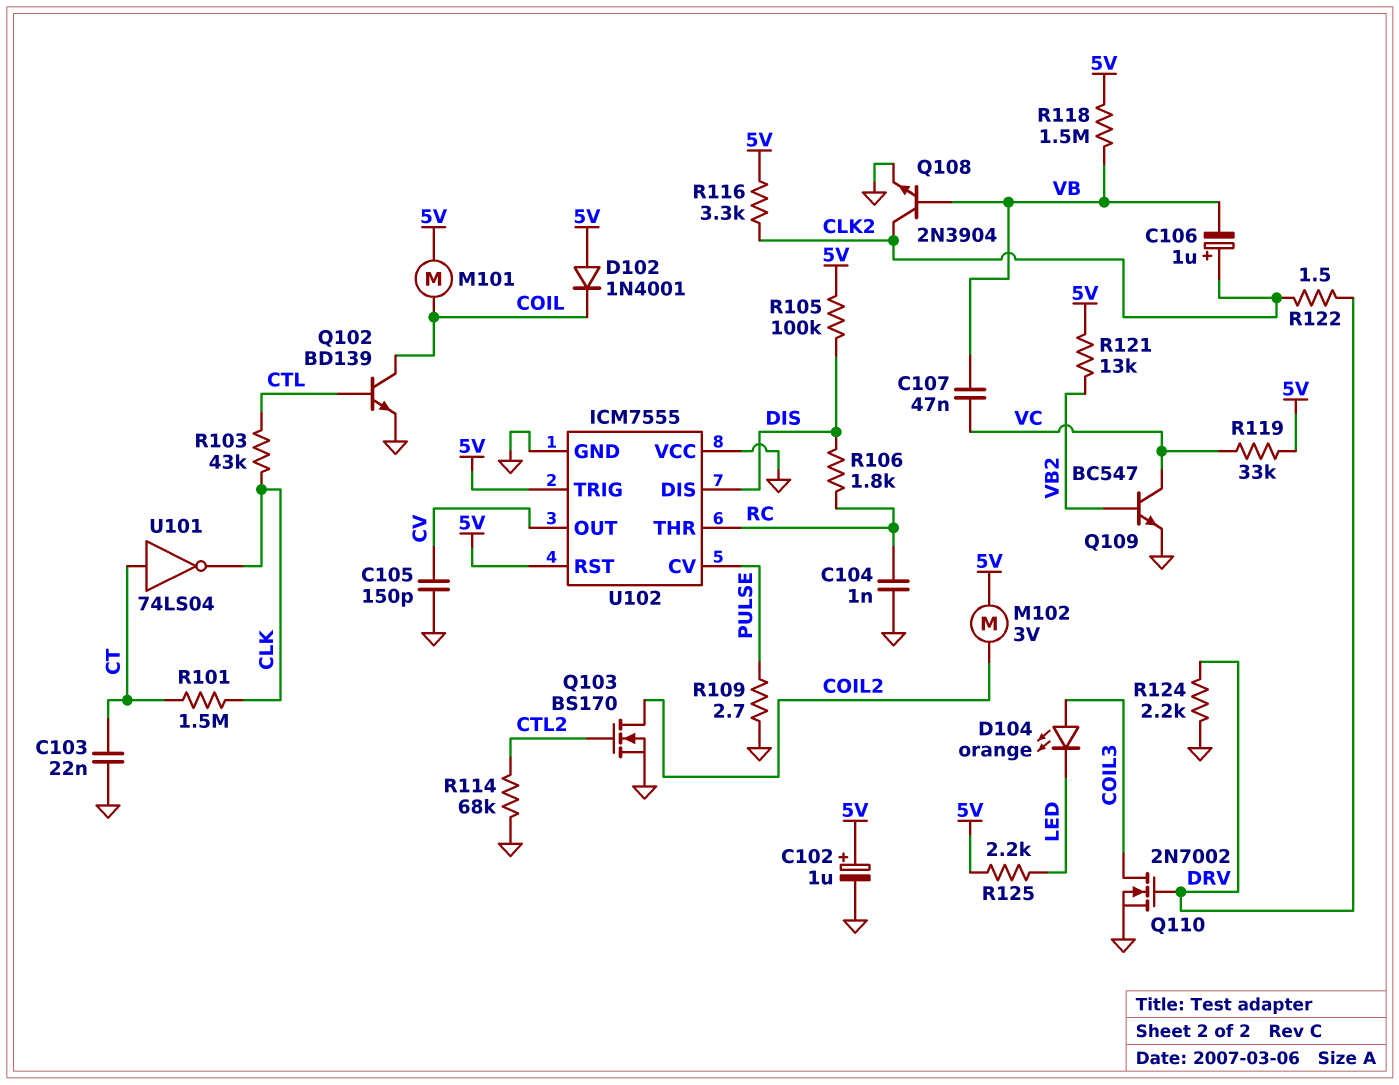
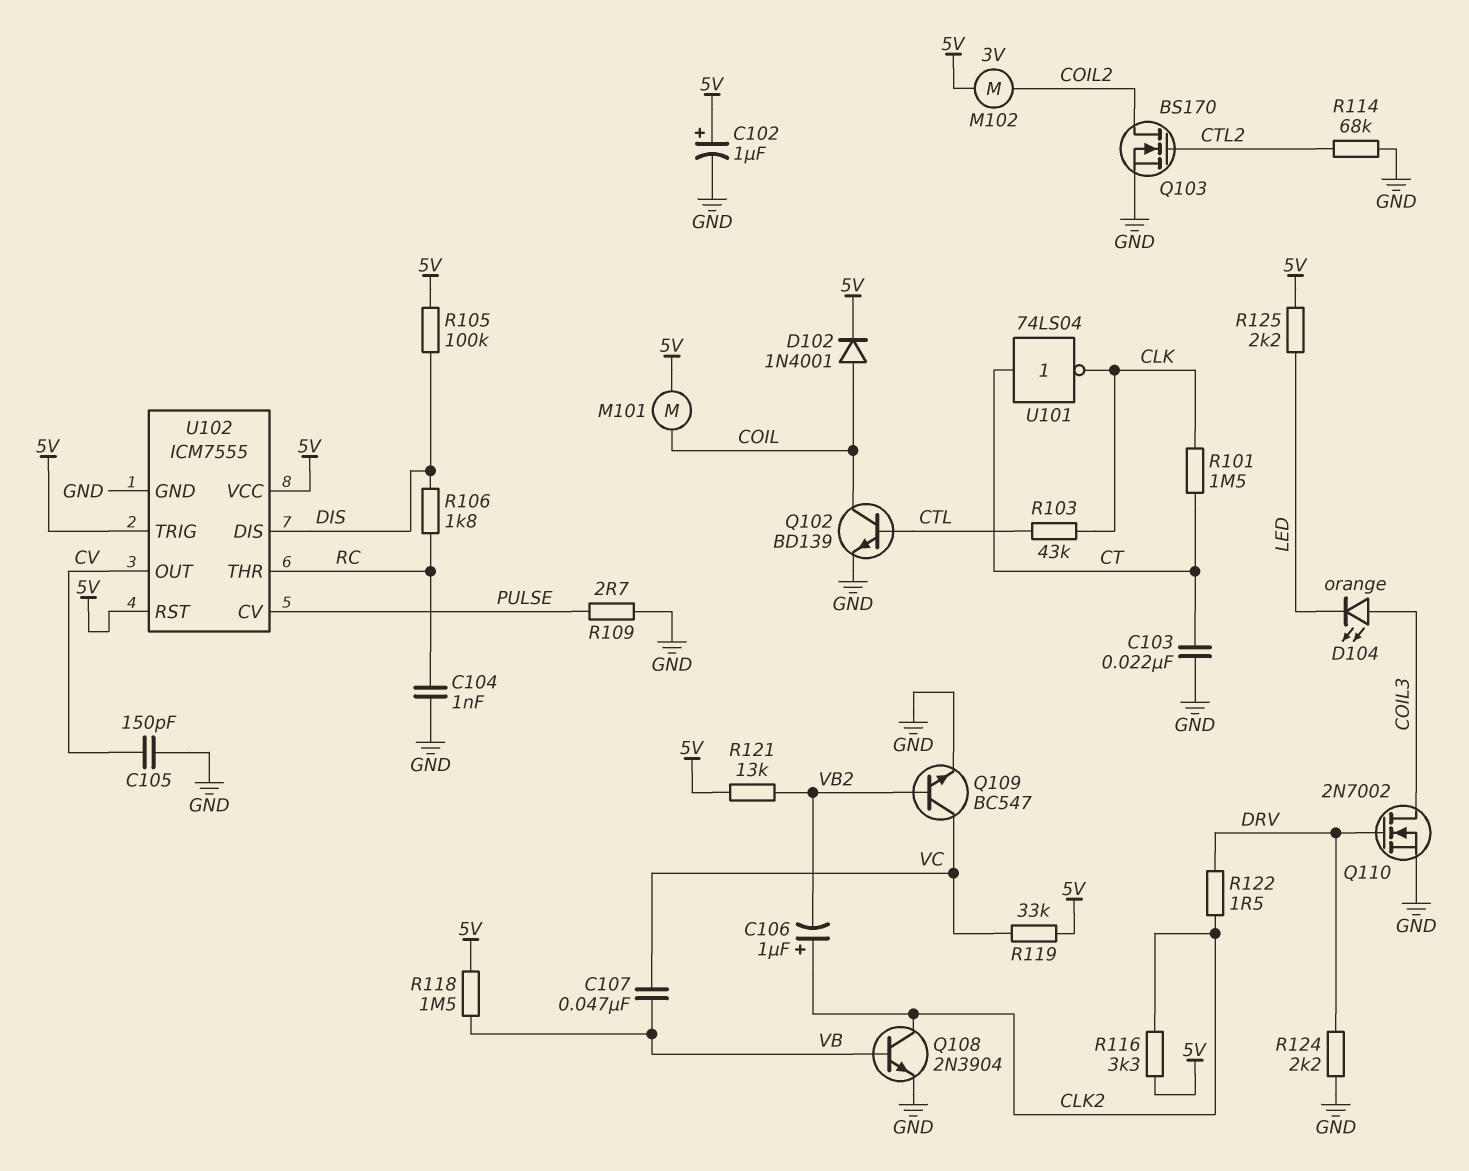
C106: 1uF (plus CLK2, minus VB) -> 1uF (plus CLK2, minus VB2)
D102: diode 1N4001 (A 5V, K COIL) -> diode 1N4001 (A COIL, K 5V)
U102 pin VCC: GND -> 5V

